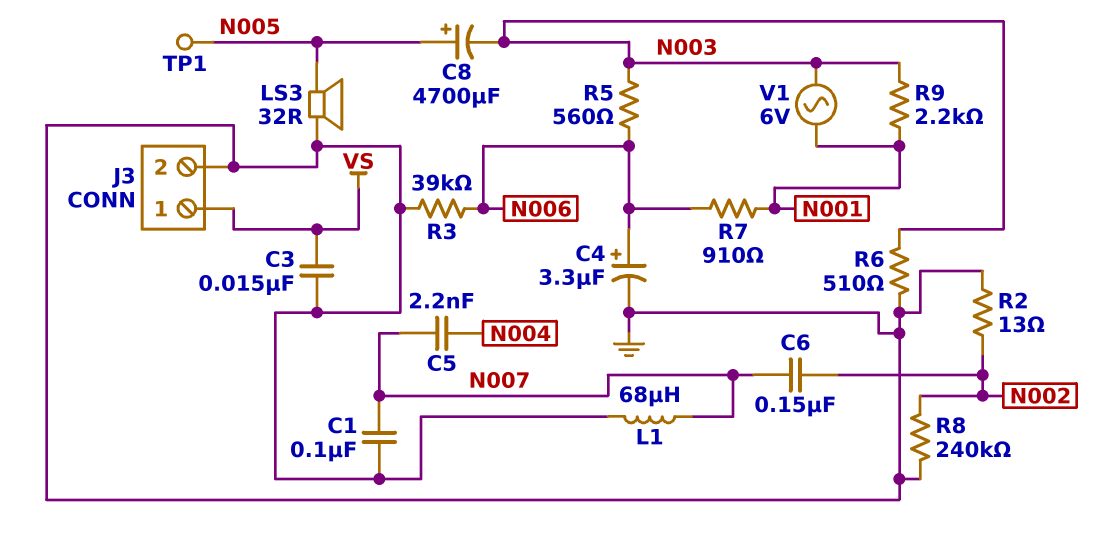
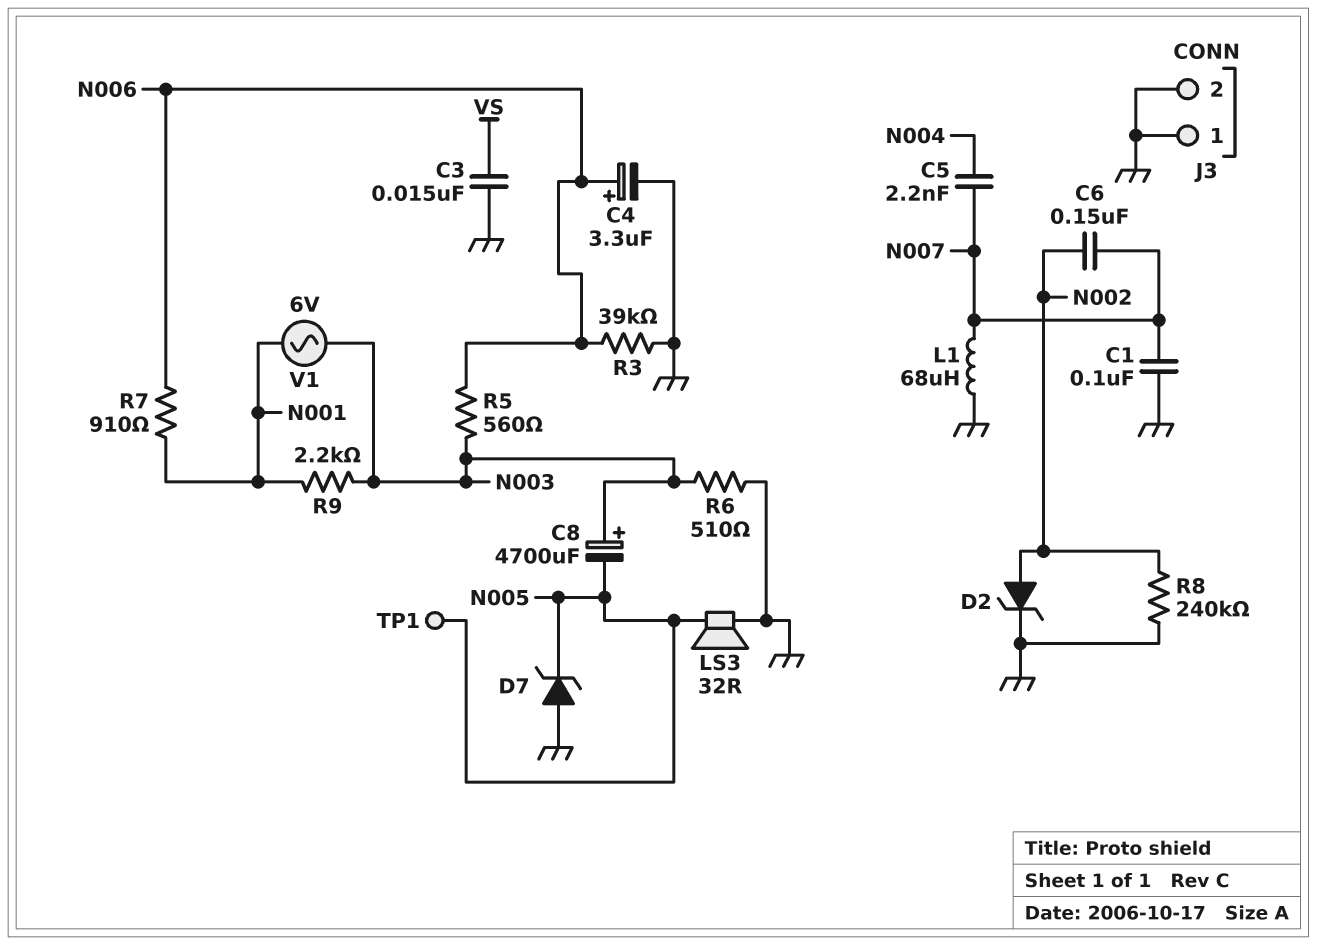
C8: 4700uF (plus N005, minus N003) -> 4700uF (plus N003, minus N005)
D2: none -> zener (A N002, K GND)
D7: none -> zener (A GND, K N005)
J3 pin 1: VS -> GND
R2: 13 (GND, N002) -> none

